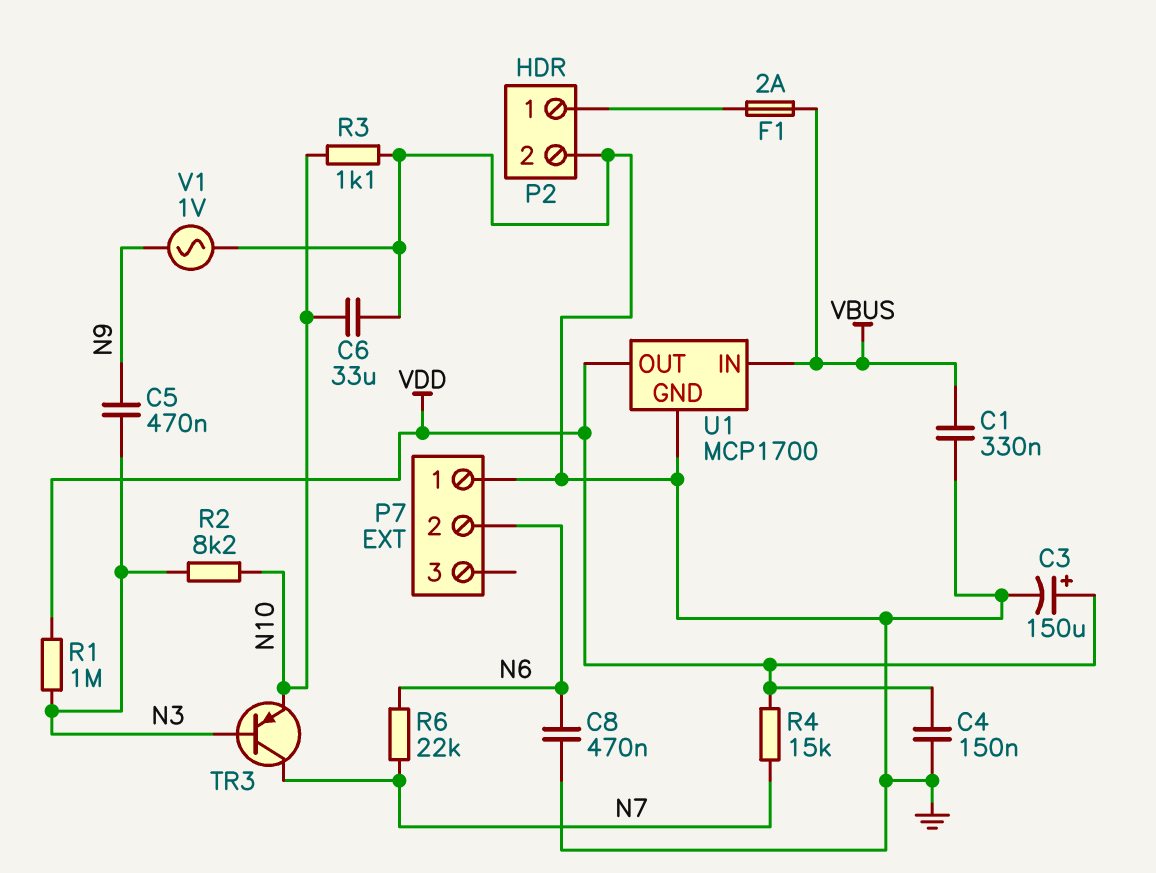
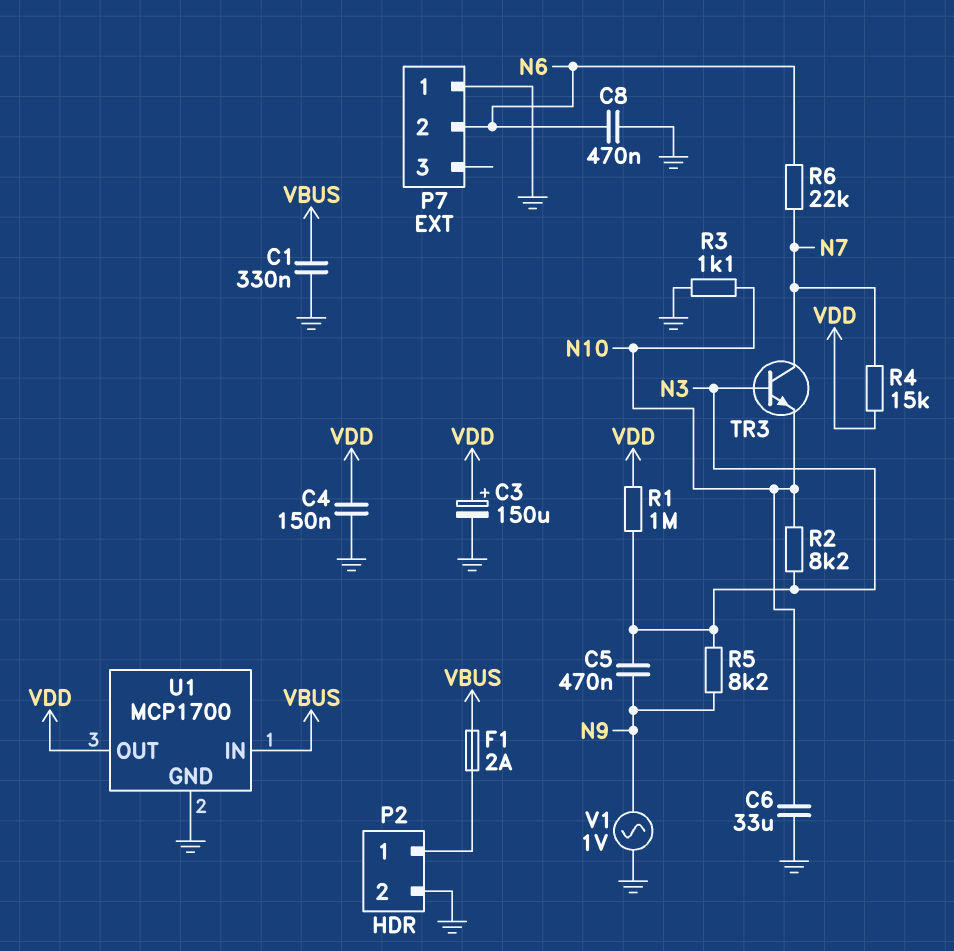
R5: none -> 8.2k (N3, N9)
TR3: PNP (B N3, C N7, E N10) -> NPN (B N3, C N7, E N10)

